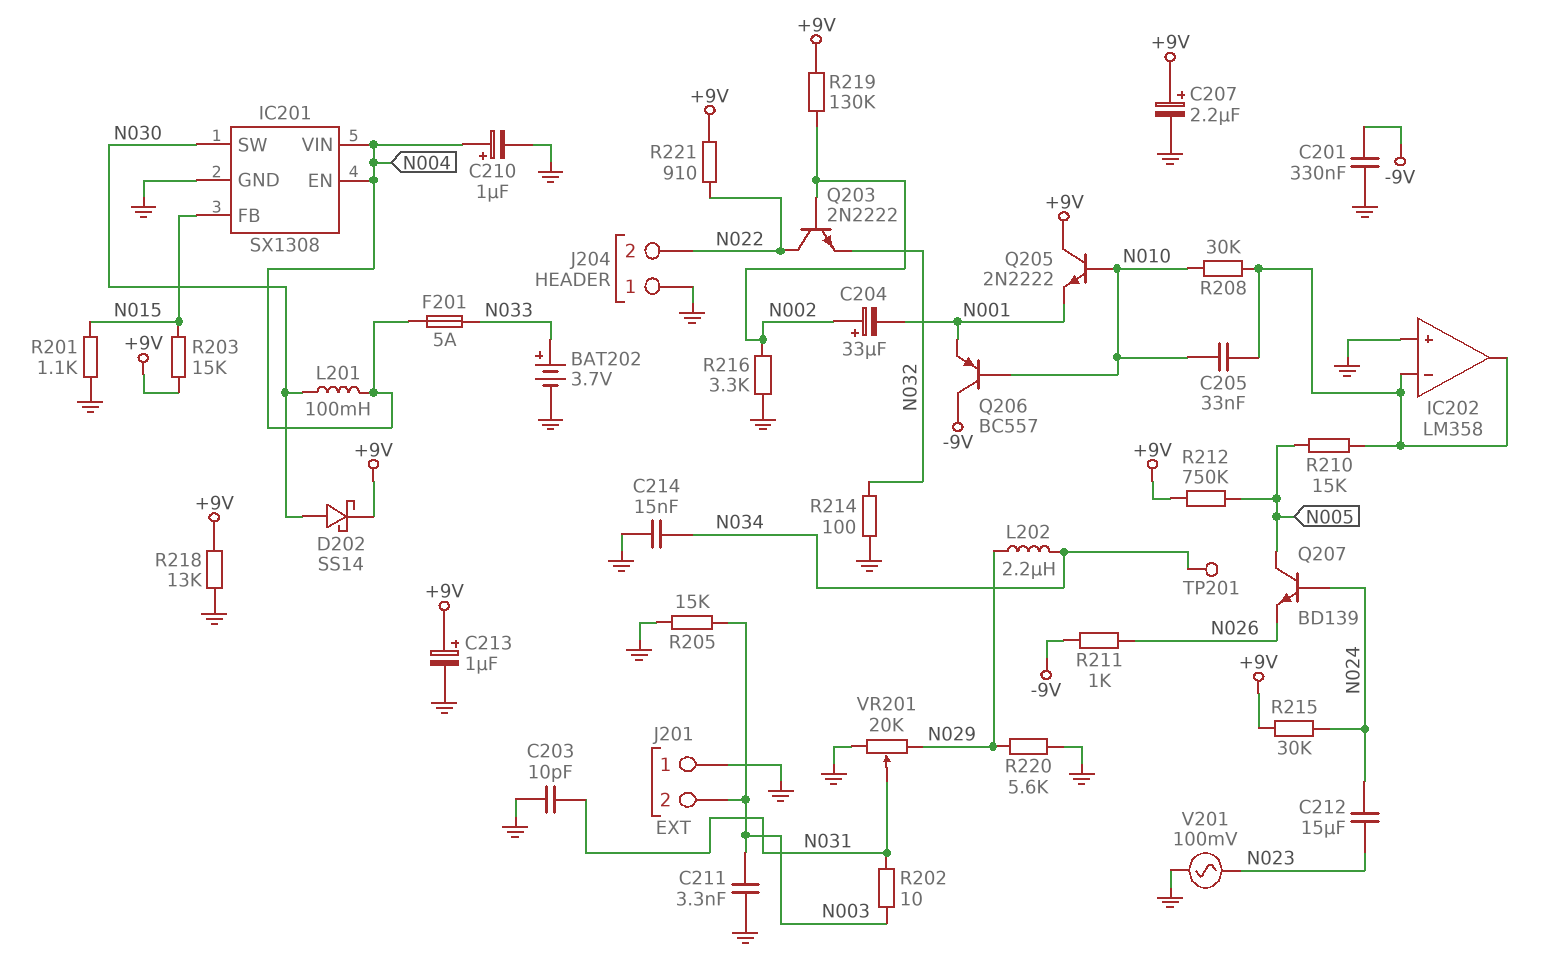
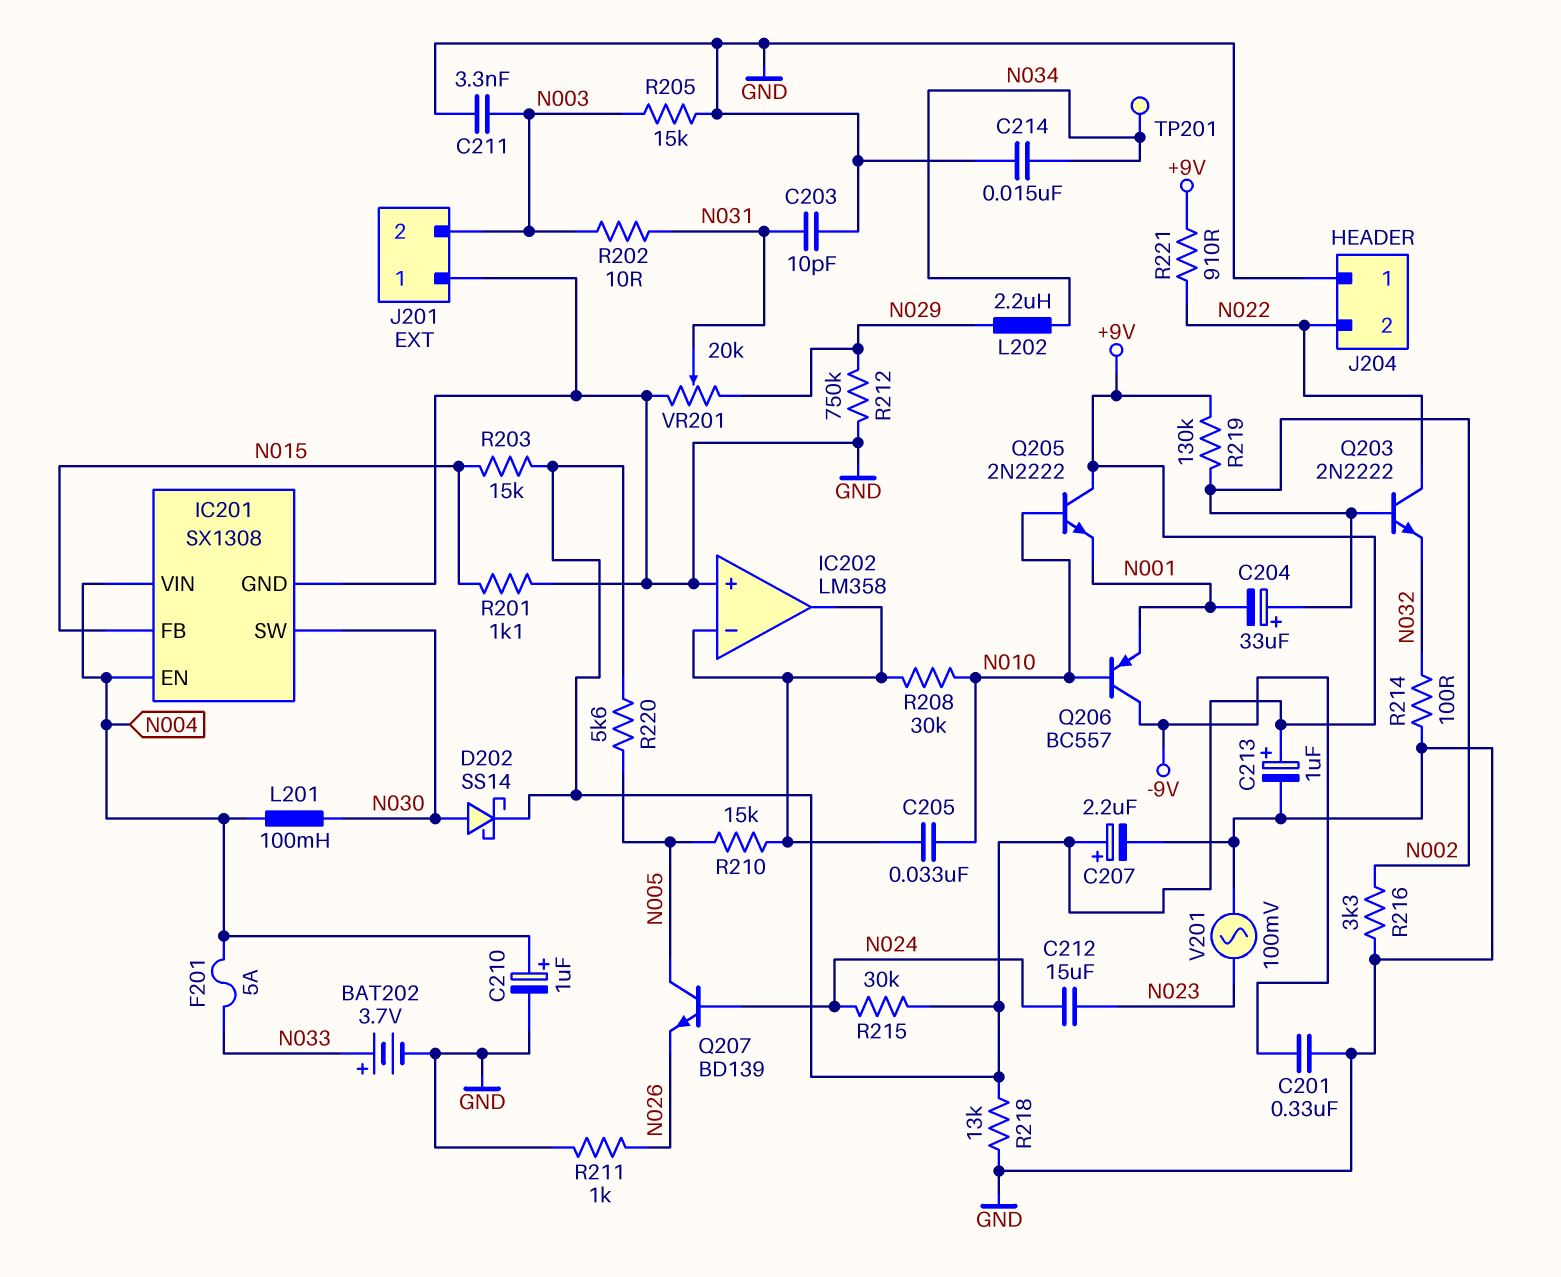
R211: 1k (-9V, N026) -> 1k (GND, N026)
R212: 750k (+9V, N005) -> 750k (GND, N029)
R220: 5.6k (GND, N029) -> 5.6k (+9V, N005)

